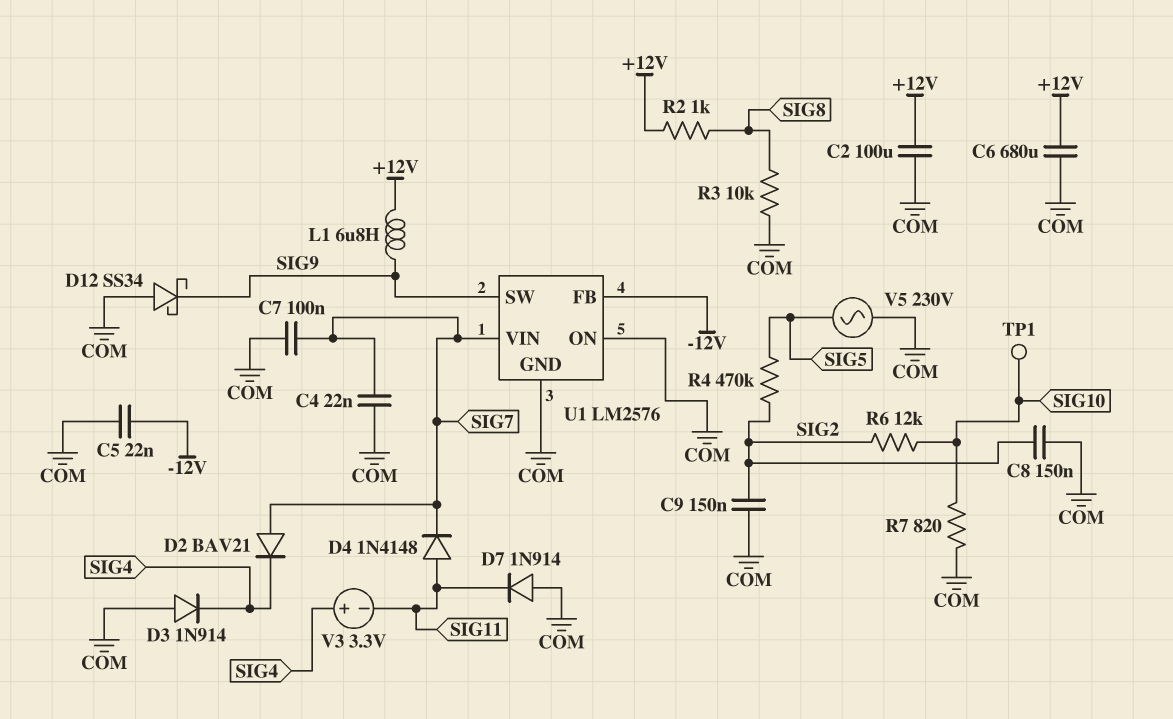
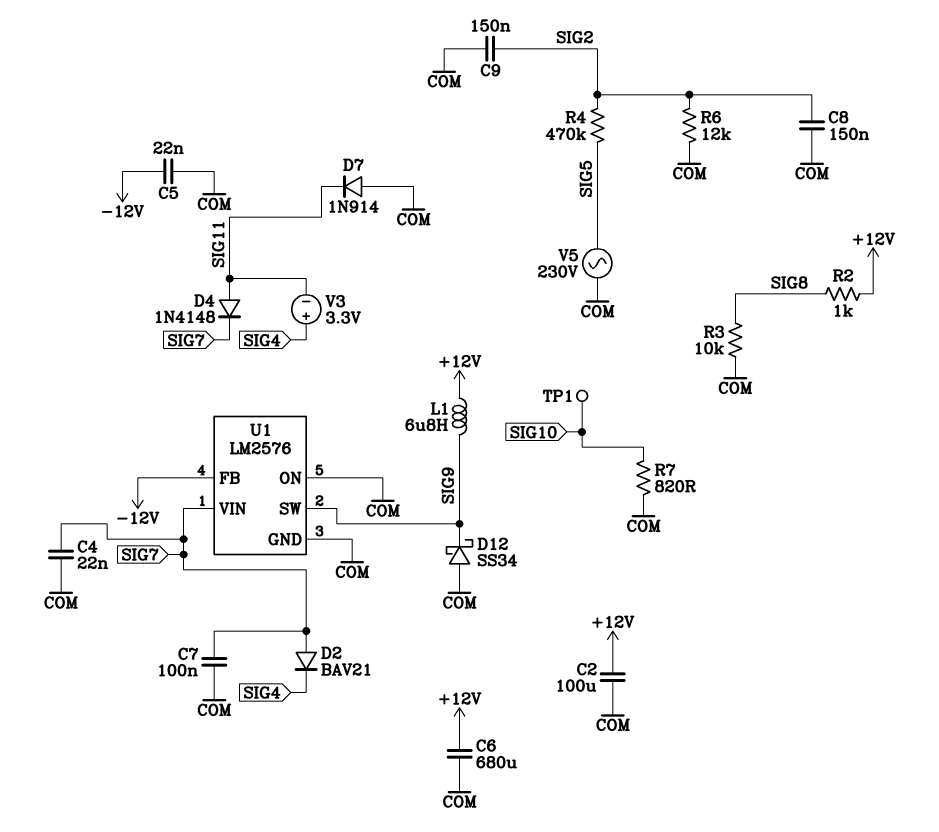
D3: diode 1N914 (A COM, K SIG4) -> none
R6: 12k (SIG2, SIG10) -> 12k (COM, SIG2)

